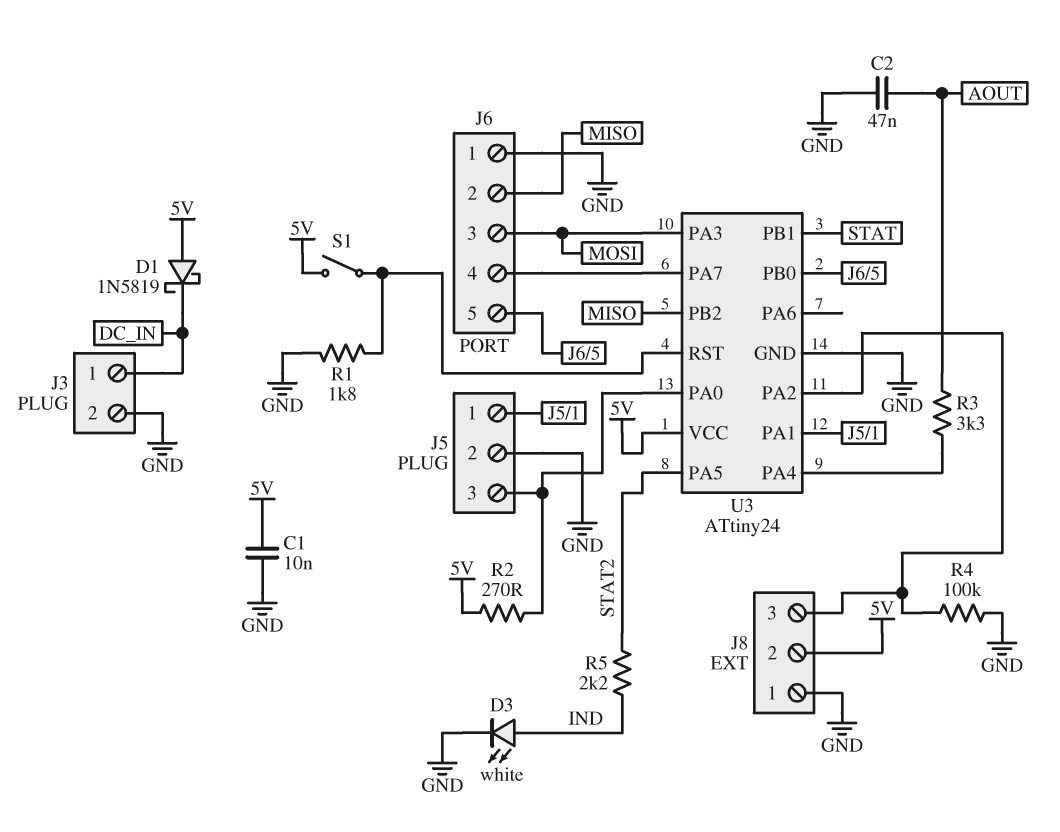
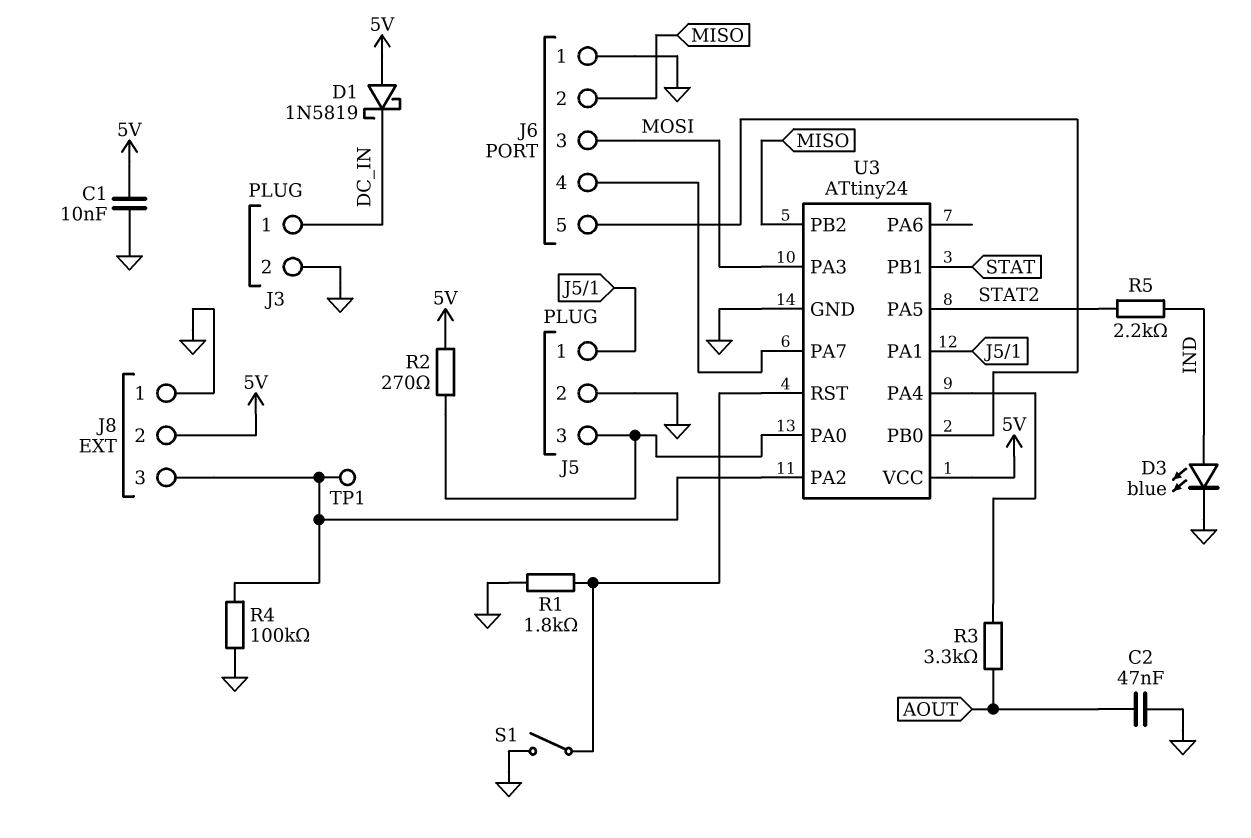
D3: LED white (A IND, K GND) -> LED blue (A IND, K GND)
S1: switch (5V, U3/RST) -> switch (GND, U3/RST)
TP1: none -> test point (J8/3)

